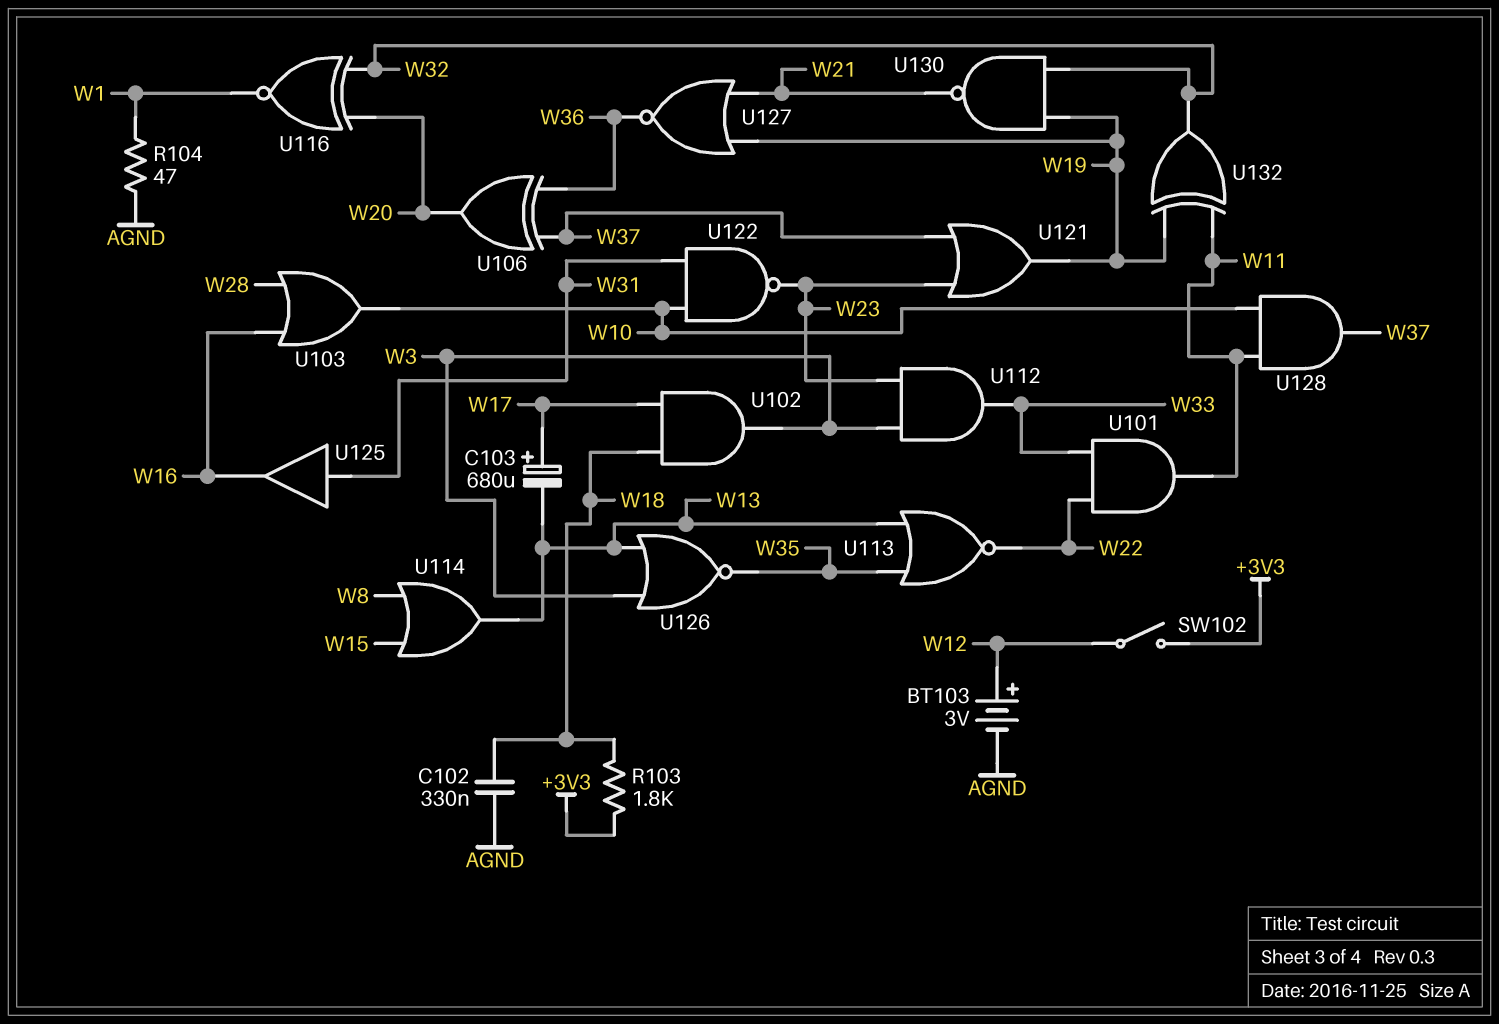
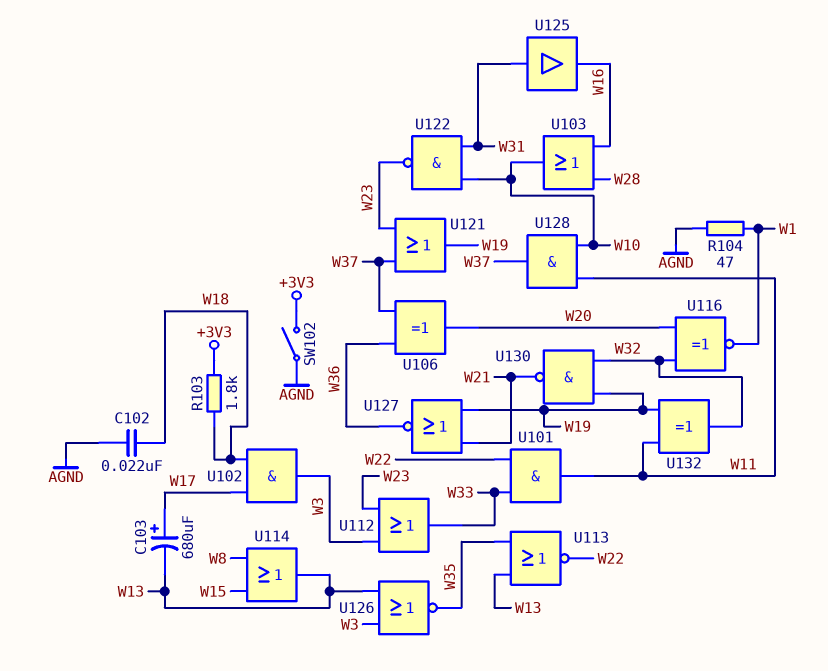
BT103: 3V (plus W12, minus AGND) -> none
C102: 330nF (AGND, W18) -> 22nF (AGND, W18)
SW102: switch (+3V3, W12) -> switch (+3V3, AGND)
U112: AND (in W3, in W23, out W33) -> OR (in W3, in W23, out W33)

